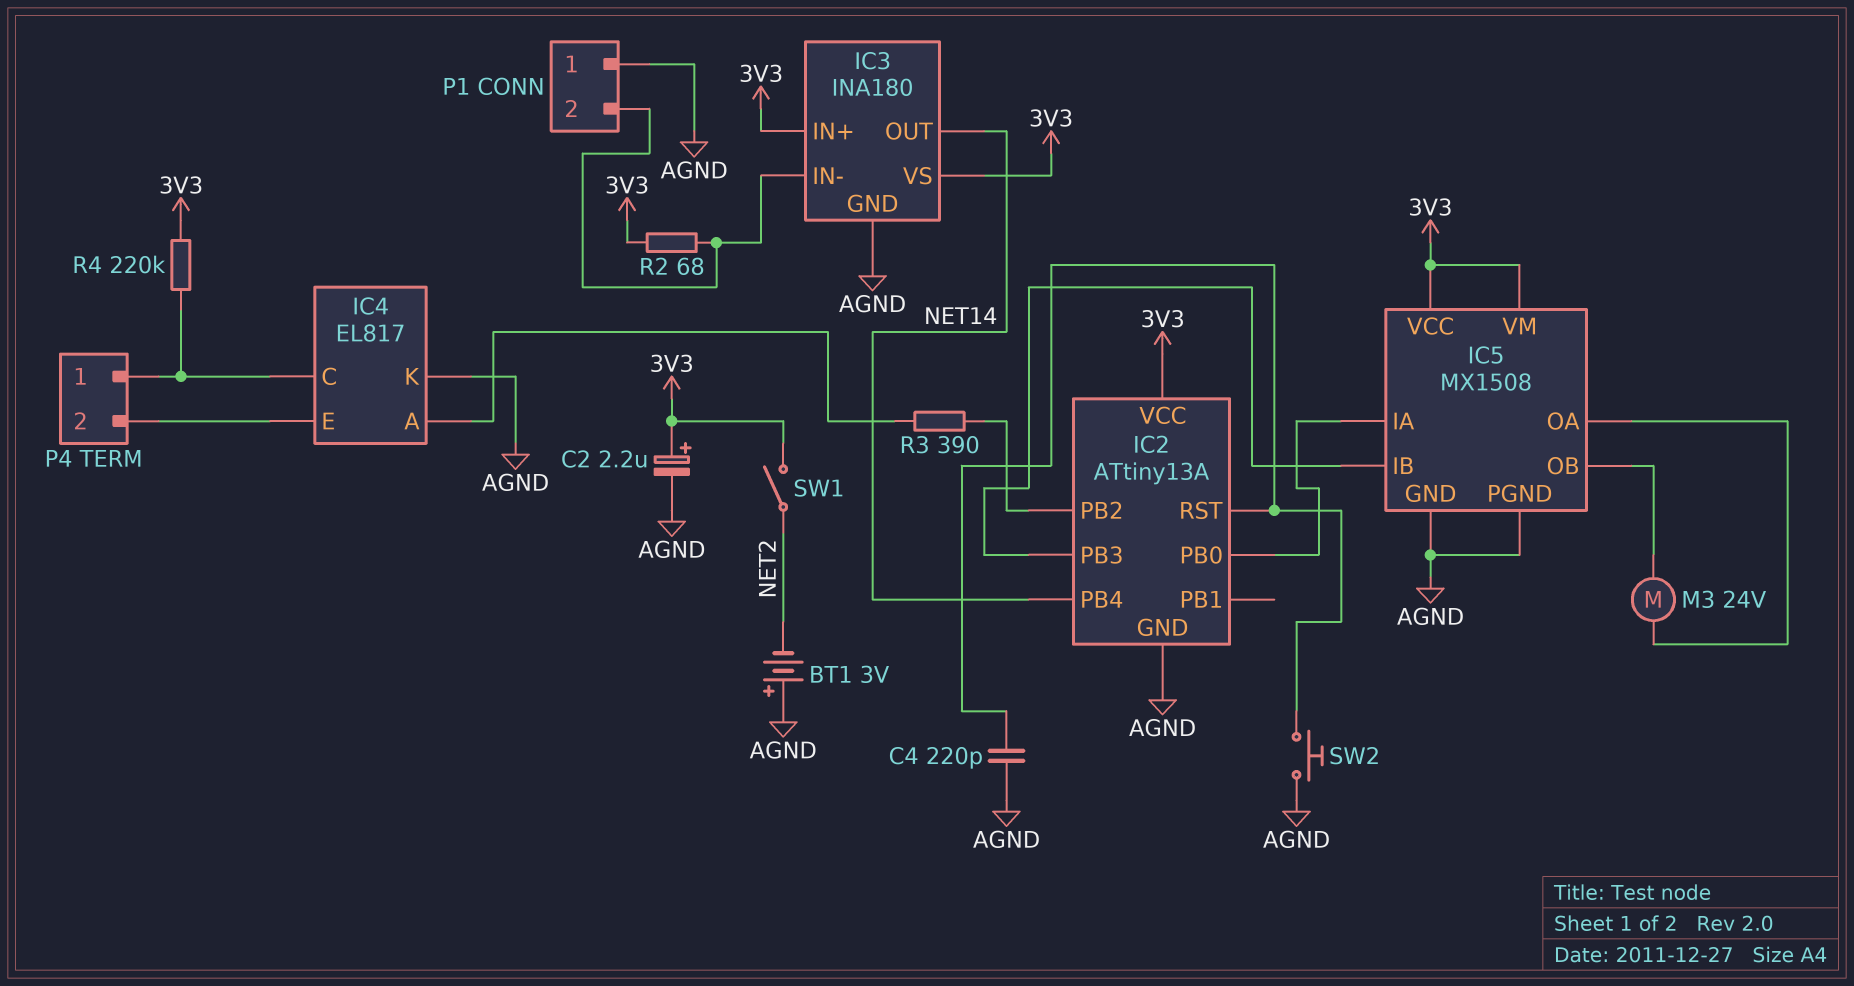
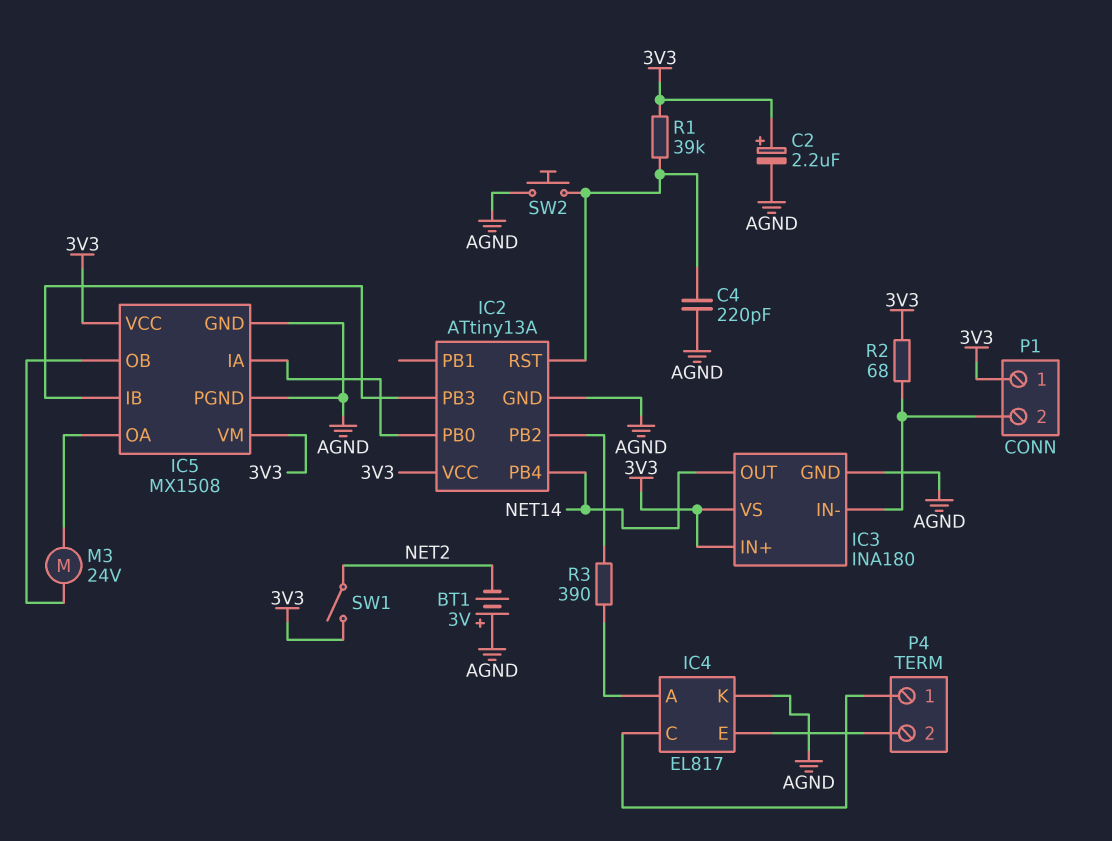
P1 pin 1: AGND -> 3V3
R1: none -> 39k (3V3, IC2/RST)
R4: 220k (3V3, IC4/C) -> none

